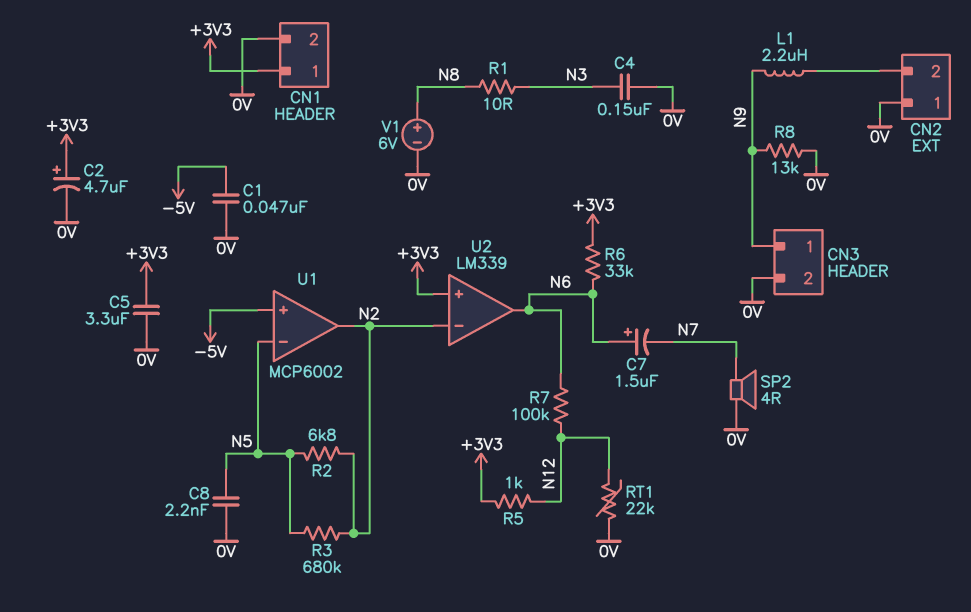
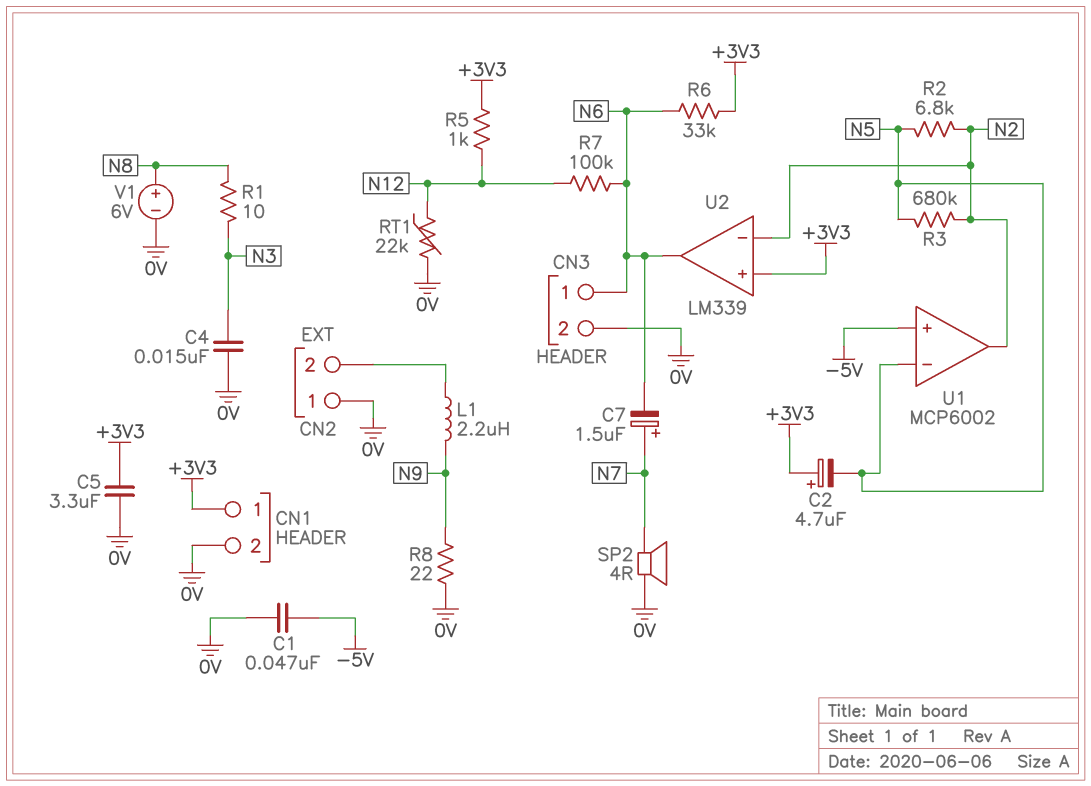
C2: 4.7uF (plus +3V3, minus 0V) -> 4.7uF (plus +3V3, minus N5)
C4: 150nF (0V, N3) -> 15nF (0V, N3)
C7: 1.5uF (plus N6, minus N7) -> 1.5uF (plus N7, minus N6)
C8: 2.2nF (0V, N5) -> none
CN3 pin 1: N9 -> N6
R8: 13k (0V, N9) -> 22 (0V, N9)

